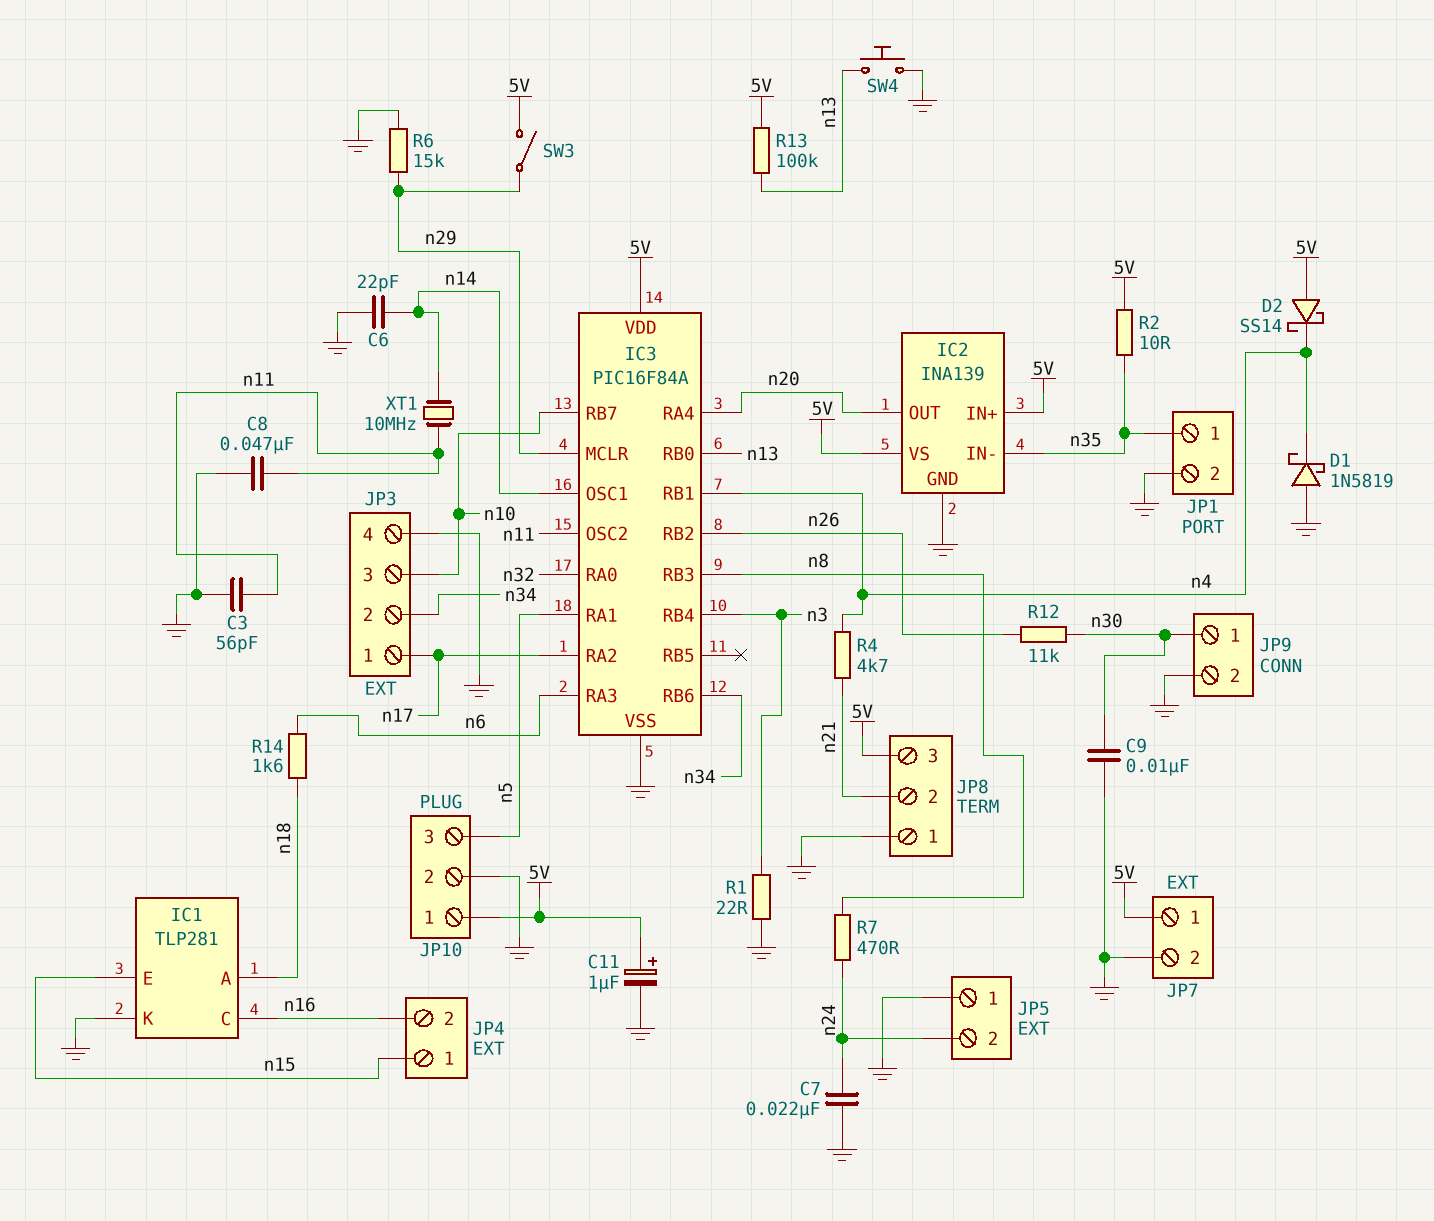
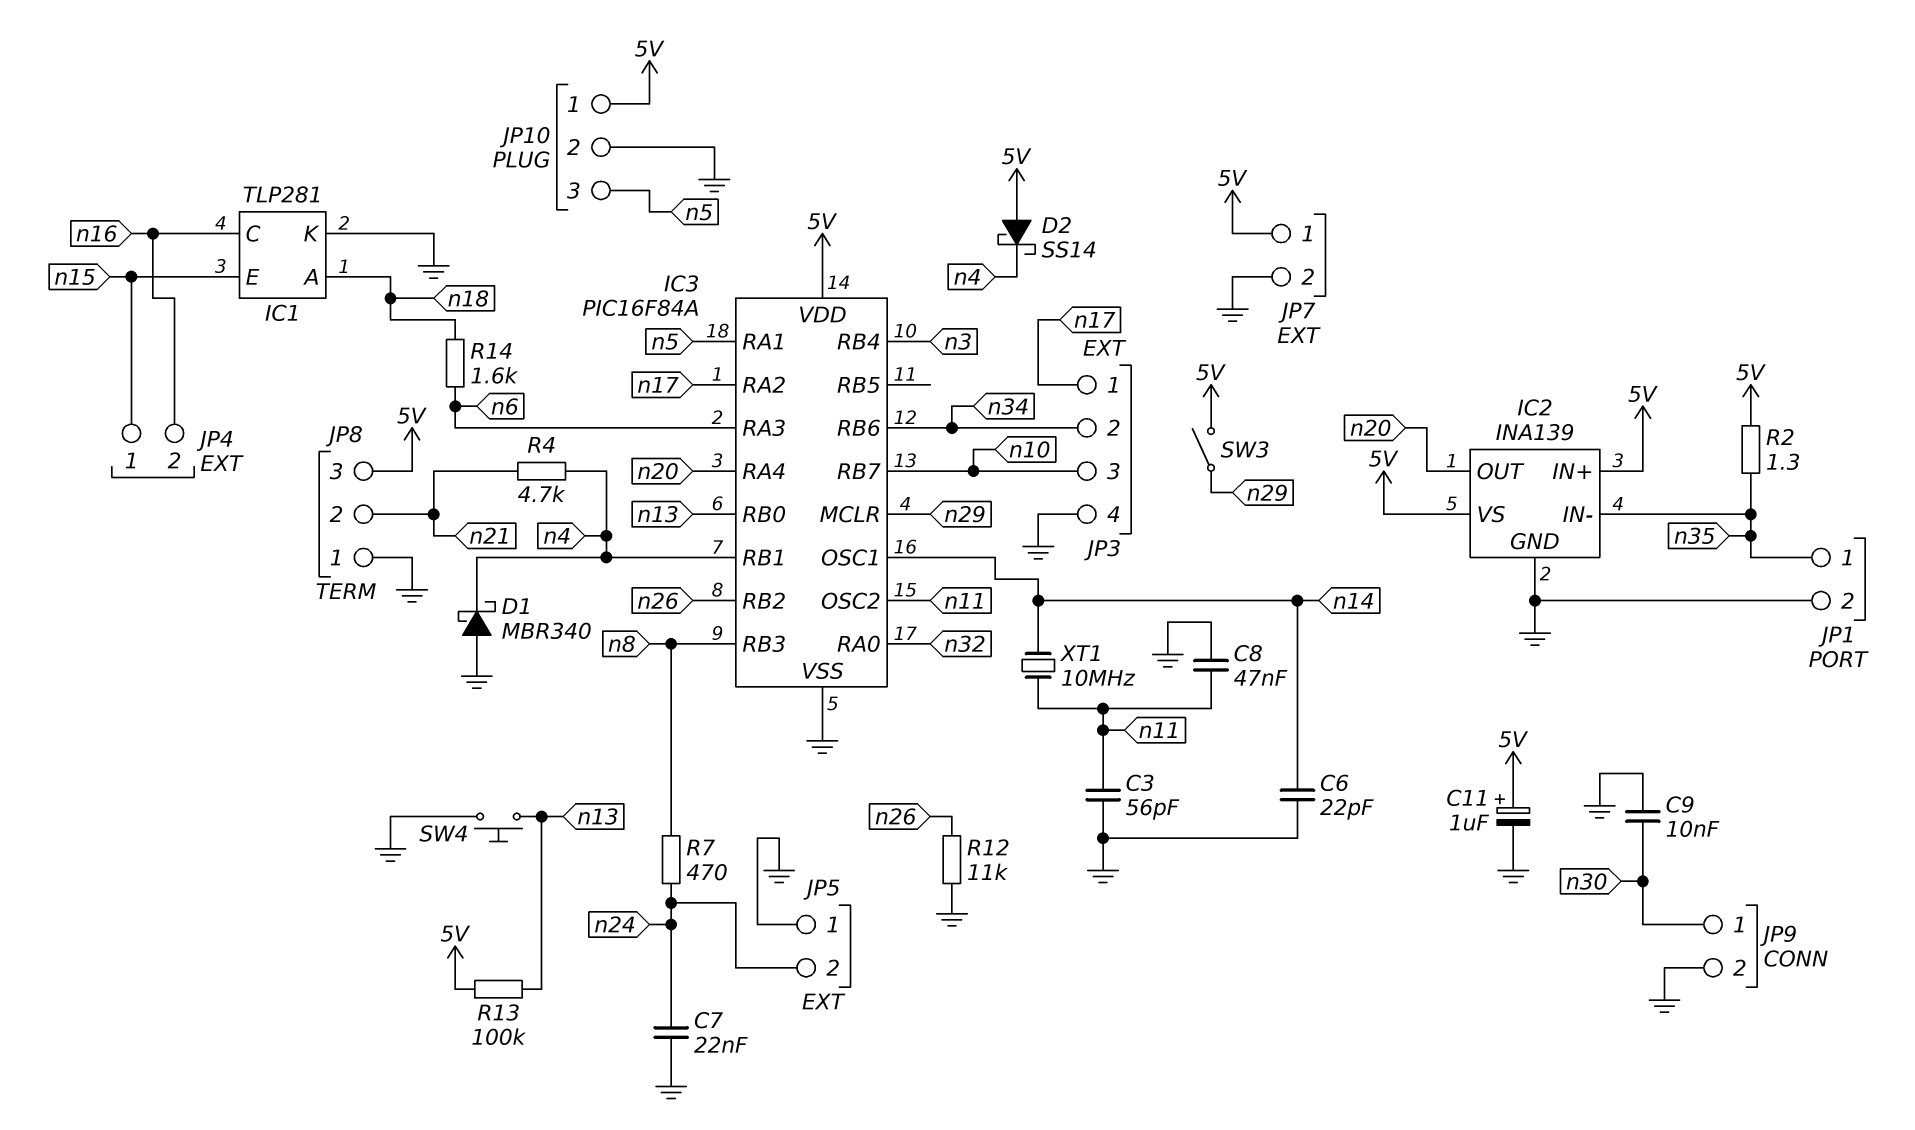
D1: schottky 1N5819 (A GND, K n4) -> schottky MBR340 (A GND, K n4)
R1: 22 (GND, n3) -> none
R2: 10 (5V, n35) -> 1.3 (5V, n35)
R6: 15k (GND, n29) -> none
R12: 11k (n26, n30) -> 11k (GND, n26)

